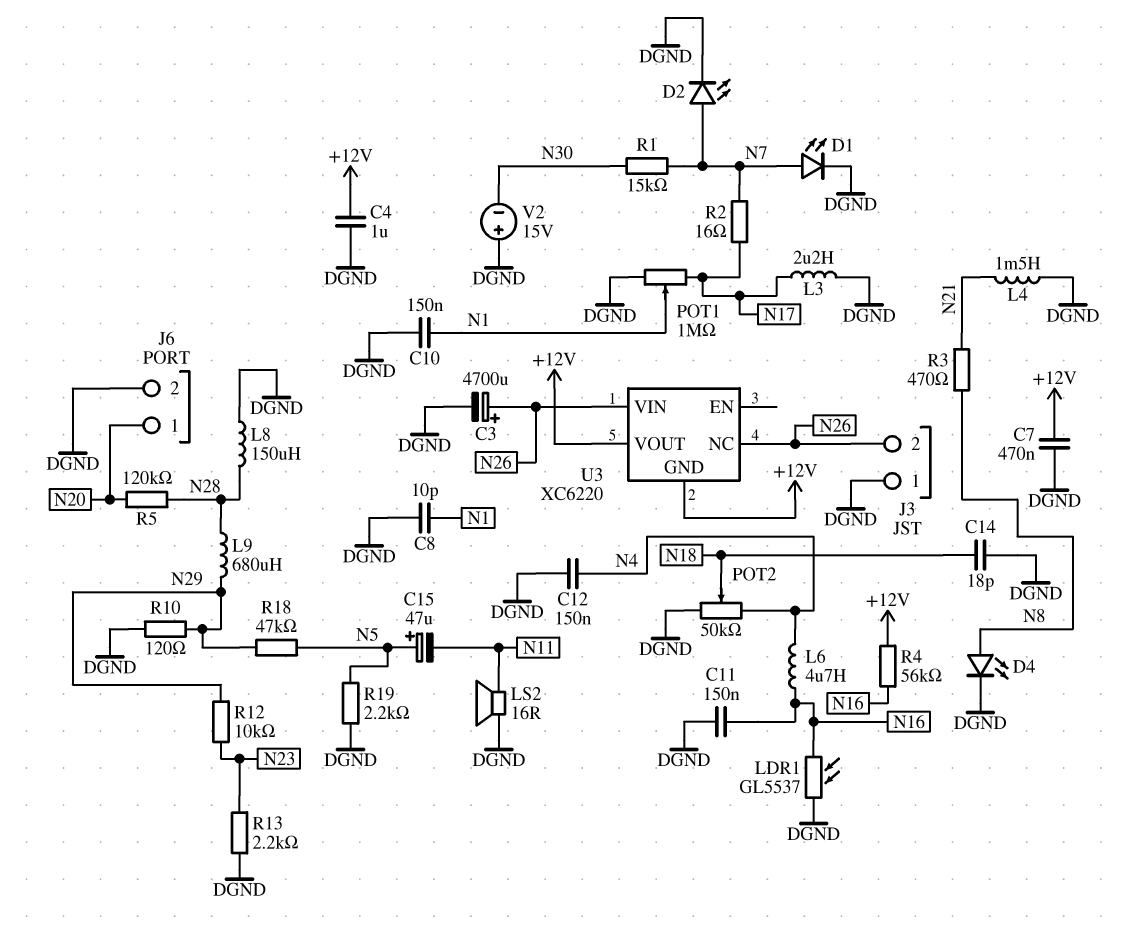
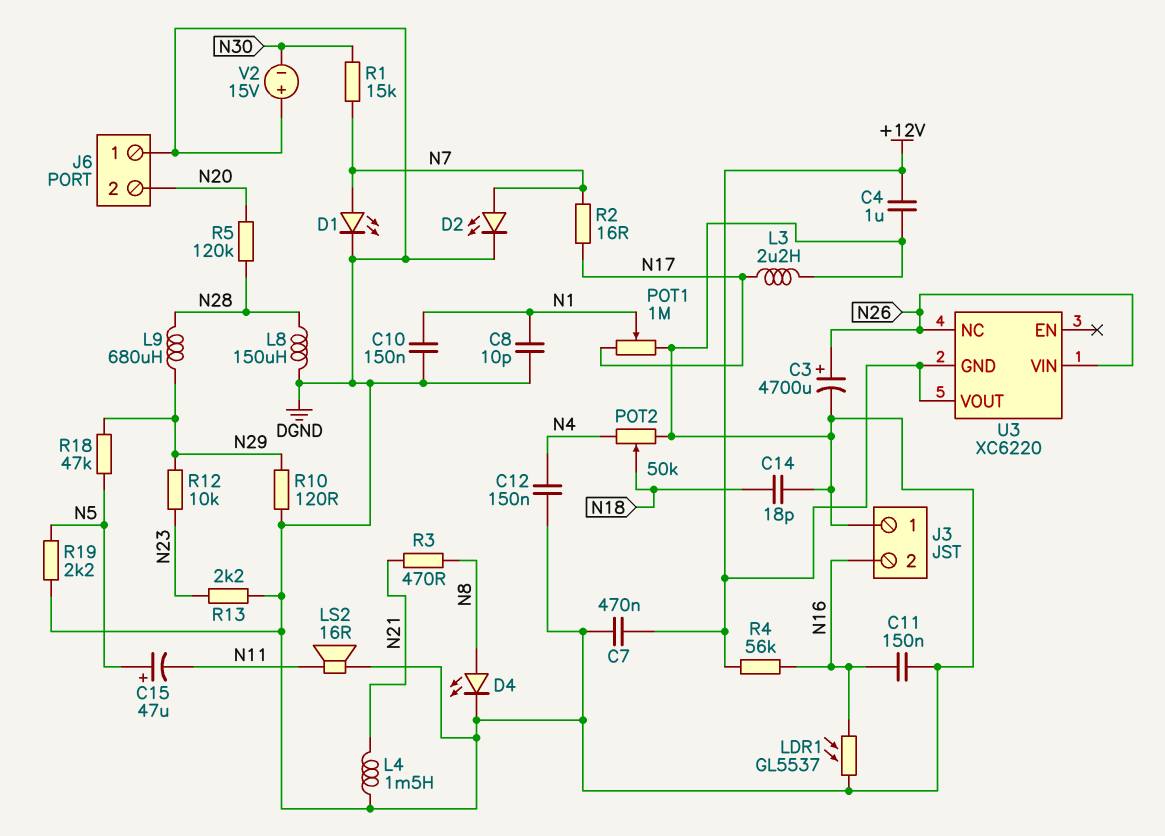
J3 pin 2: N26 -> N16
J6 pin 1: N20 -> DGND
J6 pin 2: DGND -> N20
L6: 4.7uH (N4, N16) -> none

